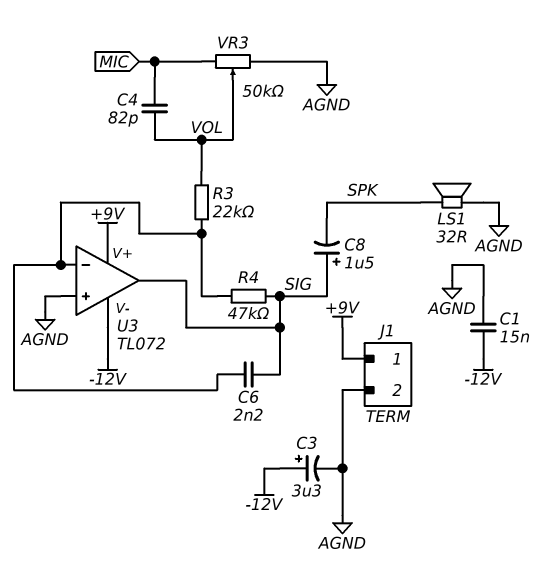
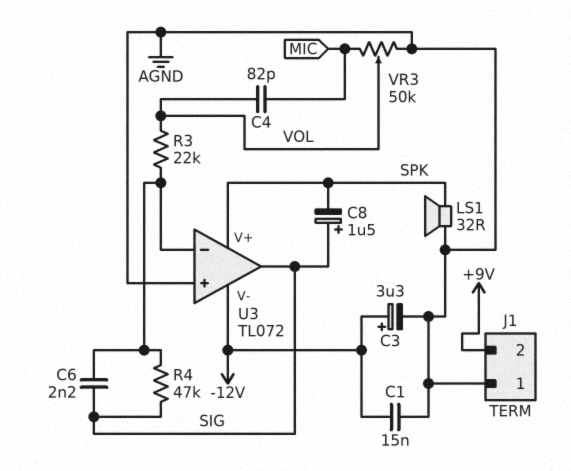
J1 pin 1: +9V -> AGND
J1 pin 2: AGND -> +9V
U3 pin V+: +9V -> SPK

